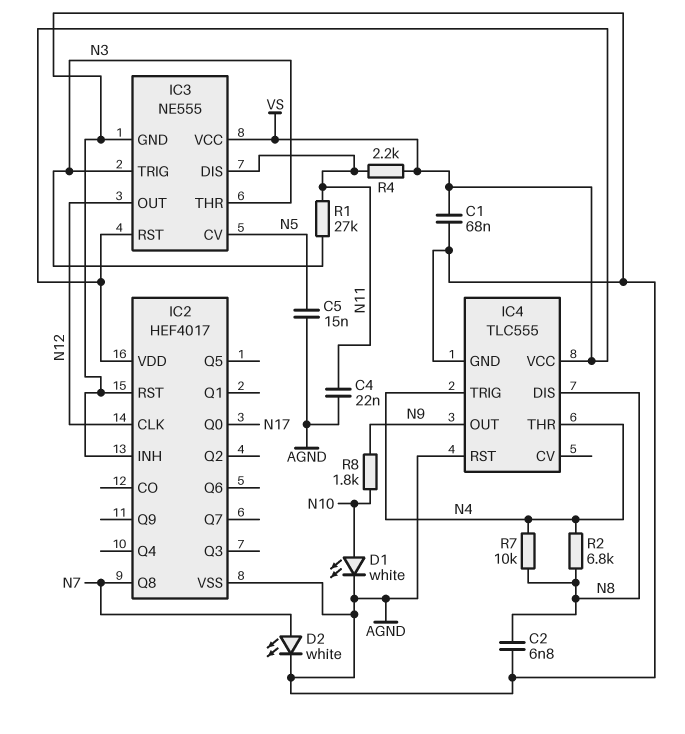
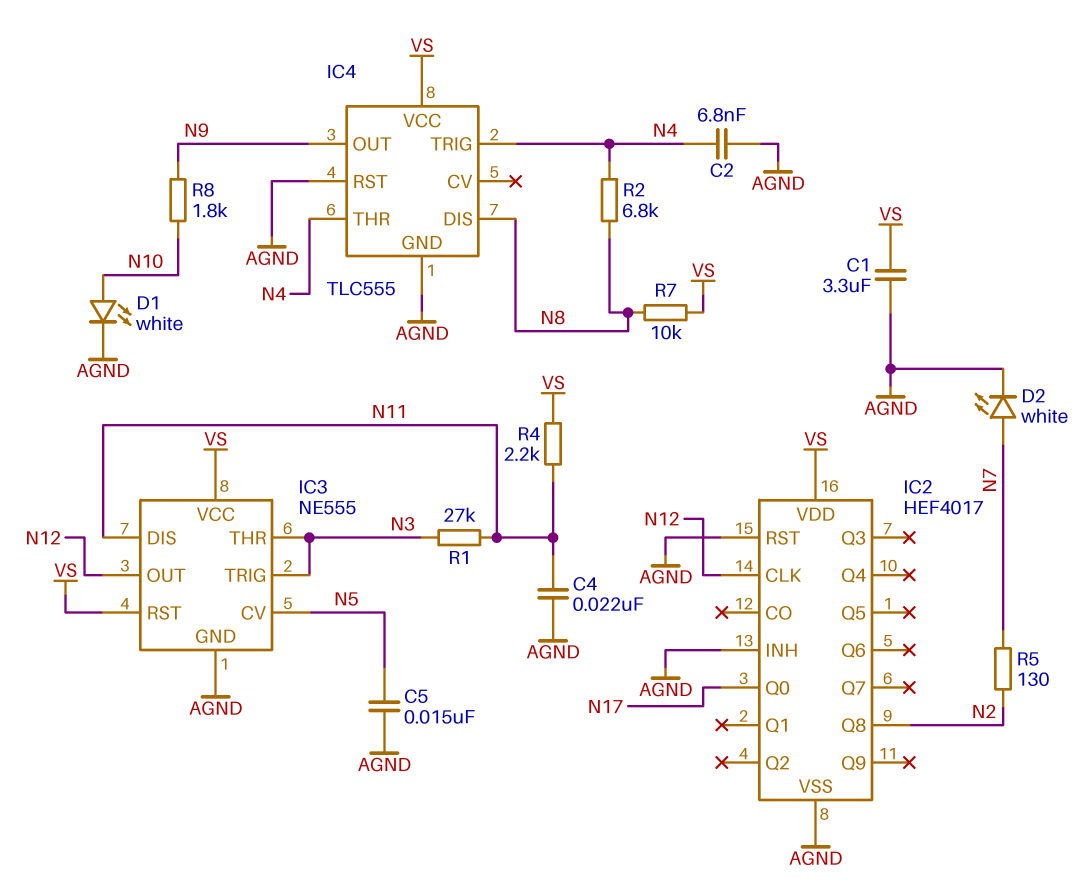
C1: 68nF (AGND, VS) -> 3.3uF (AGND, VS)
C2: 6.8nF (AGND, N8) -> 6.8nF (AGND, N4)
IC2 pin Q8: N7 -> N2
R5: none -> 130 (N2, N7)
R7: 10k (N4, N8) -> 10k (N8, VS)

